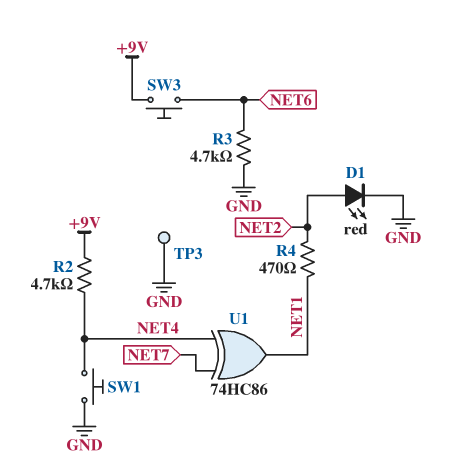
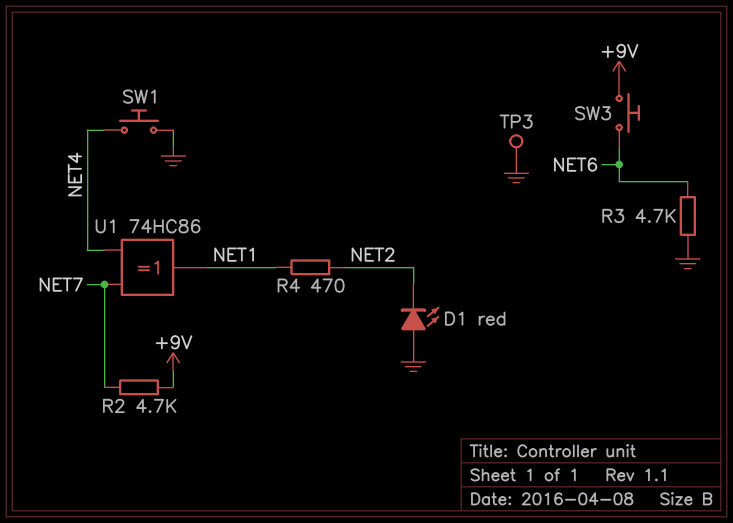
D1: LED red (A NET2, K GND) -> LED red (A GND, K NET2)
R2: 4.7k (+9V, NET4) -> 4.7k (+9V, NET7)

